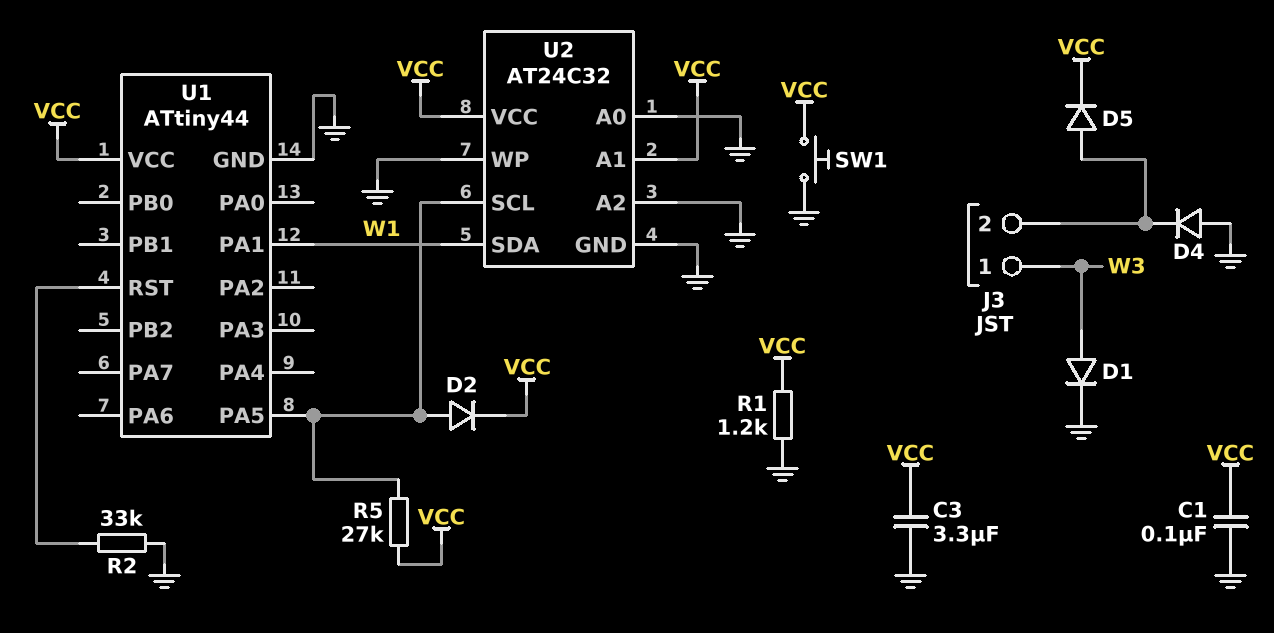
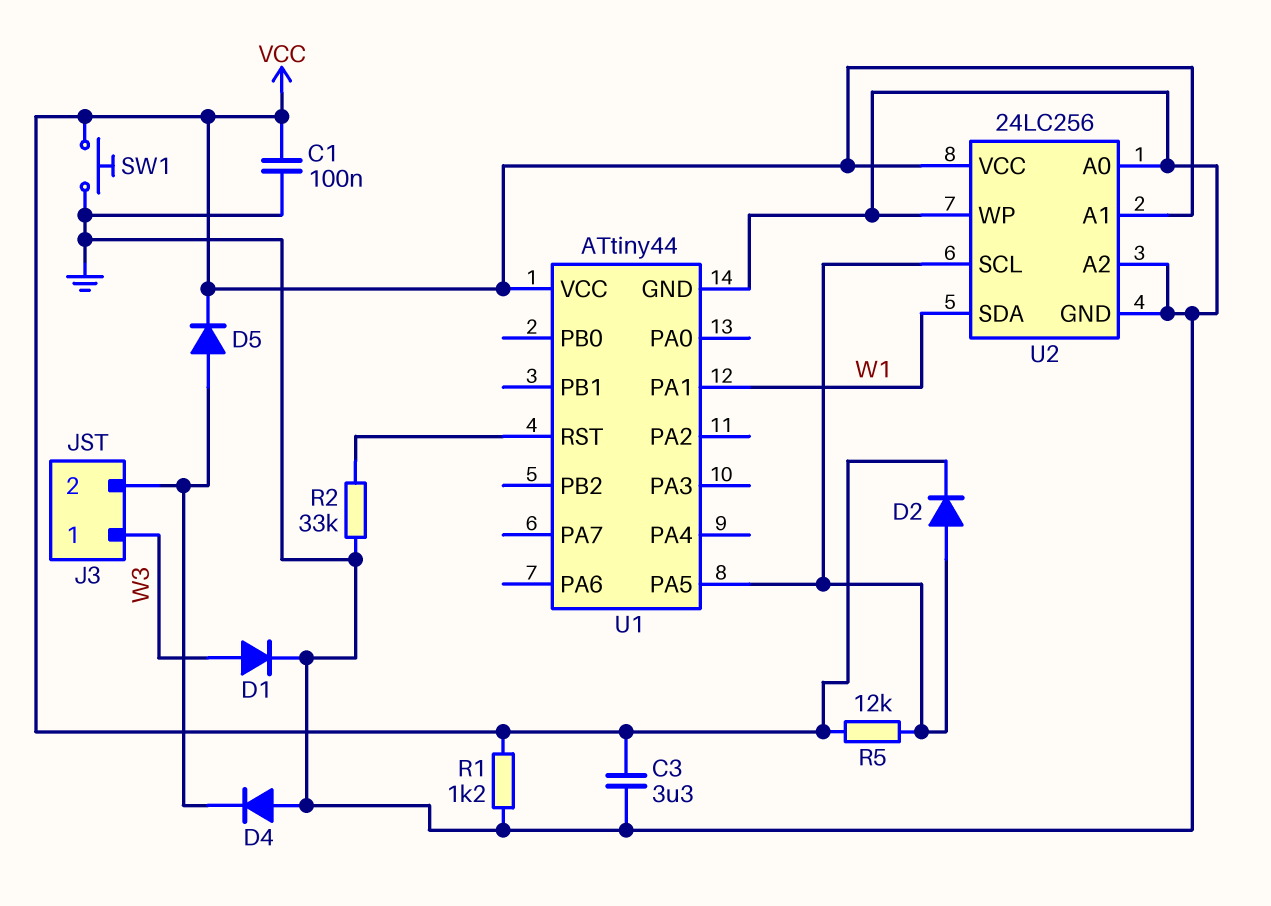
R5: 27k (U1/PA5, VCC) -> 12k (U1/PA5, VCC)
U2: AT24C32 -> 24LC256

